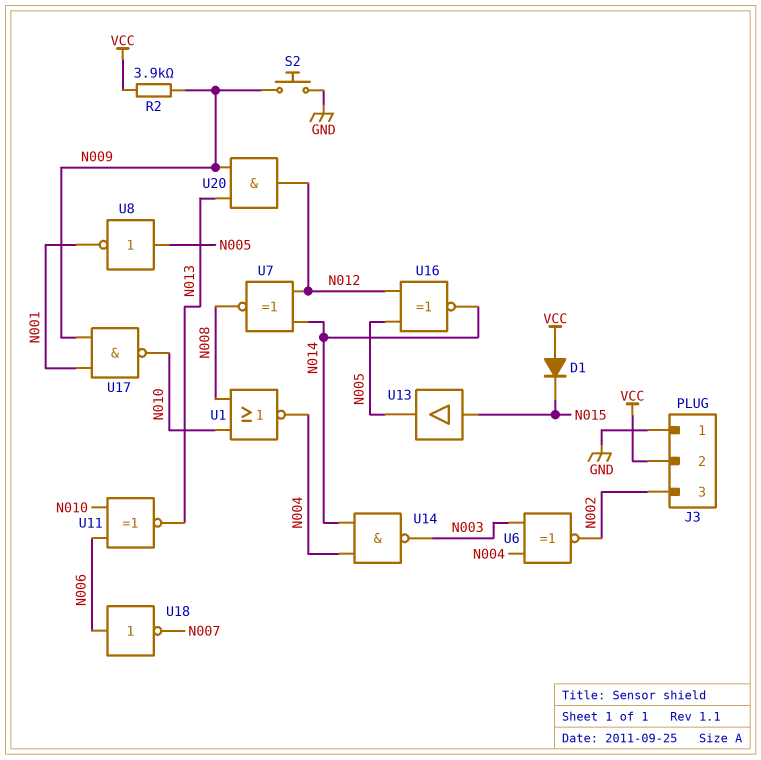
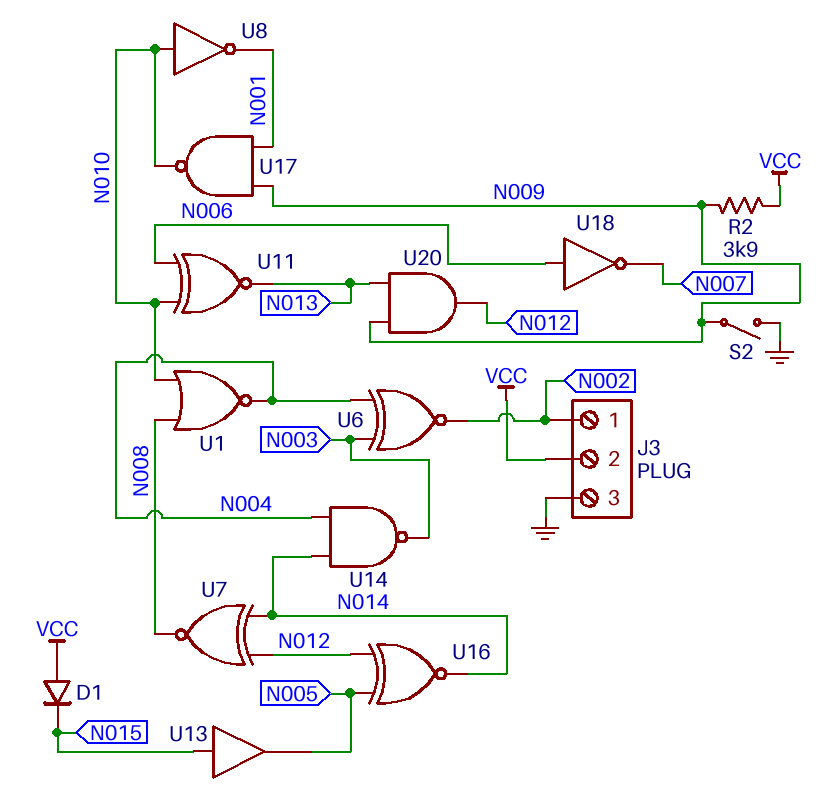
J3 pin 1: GND -> N002
J3 pin 3: N002 -> GND
S2: button (GND, N009) -> switch (GND, N009)
U8: NOT (in N005, out N001) -> NOT (in N010, out N001)

